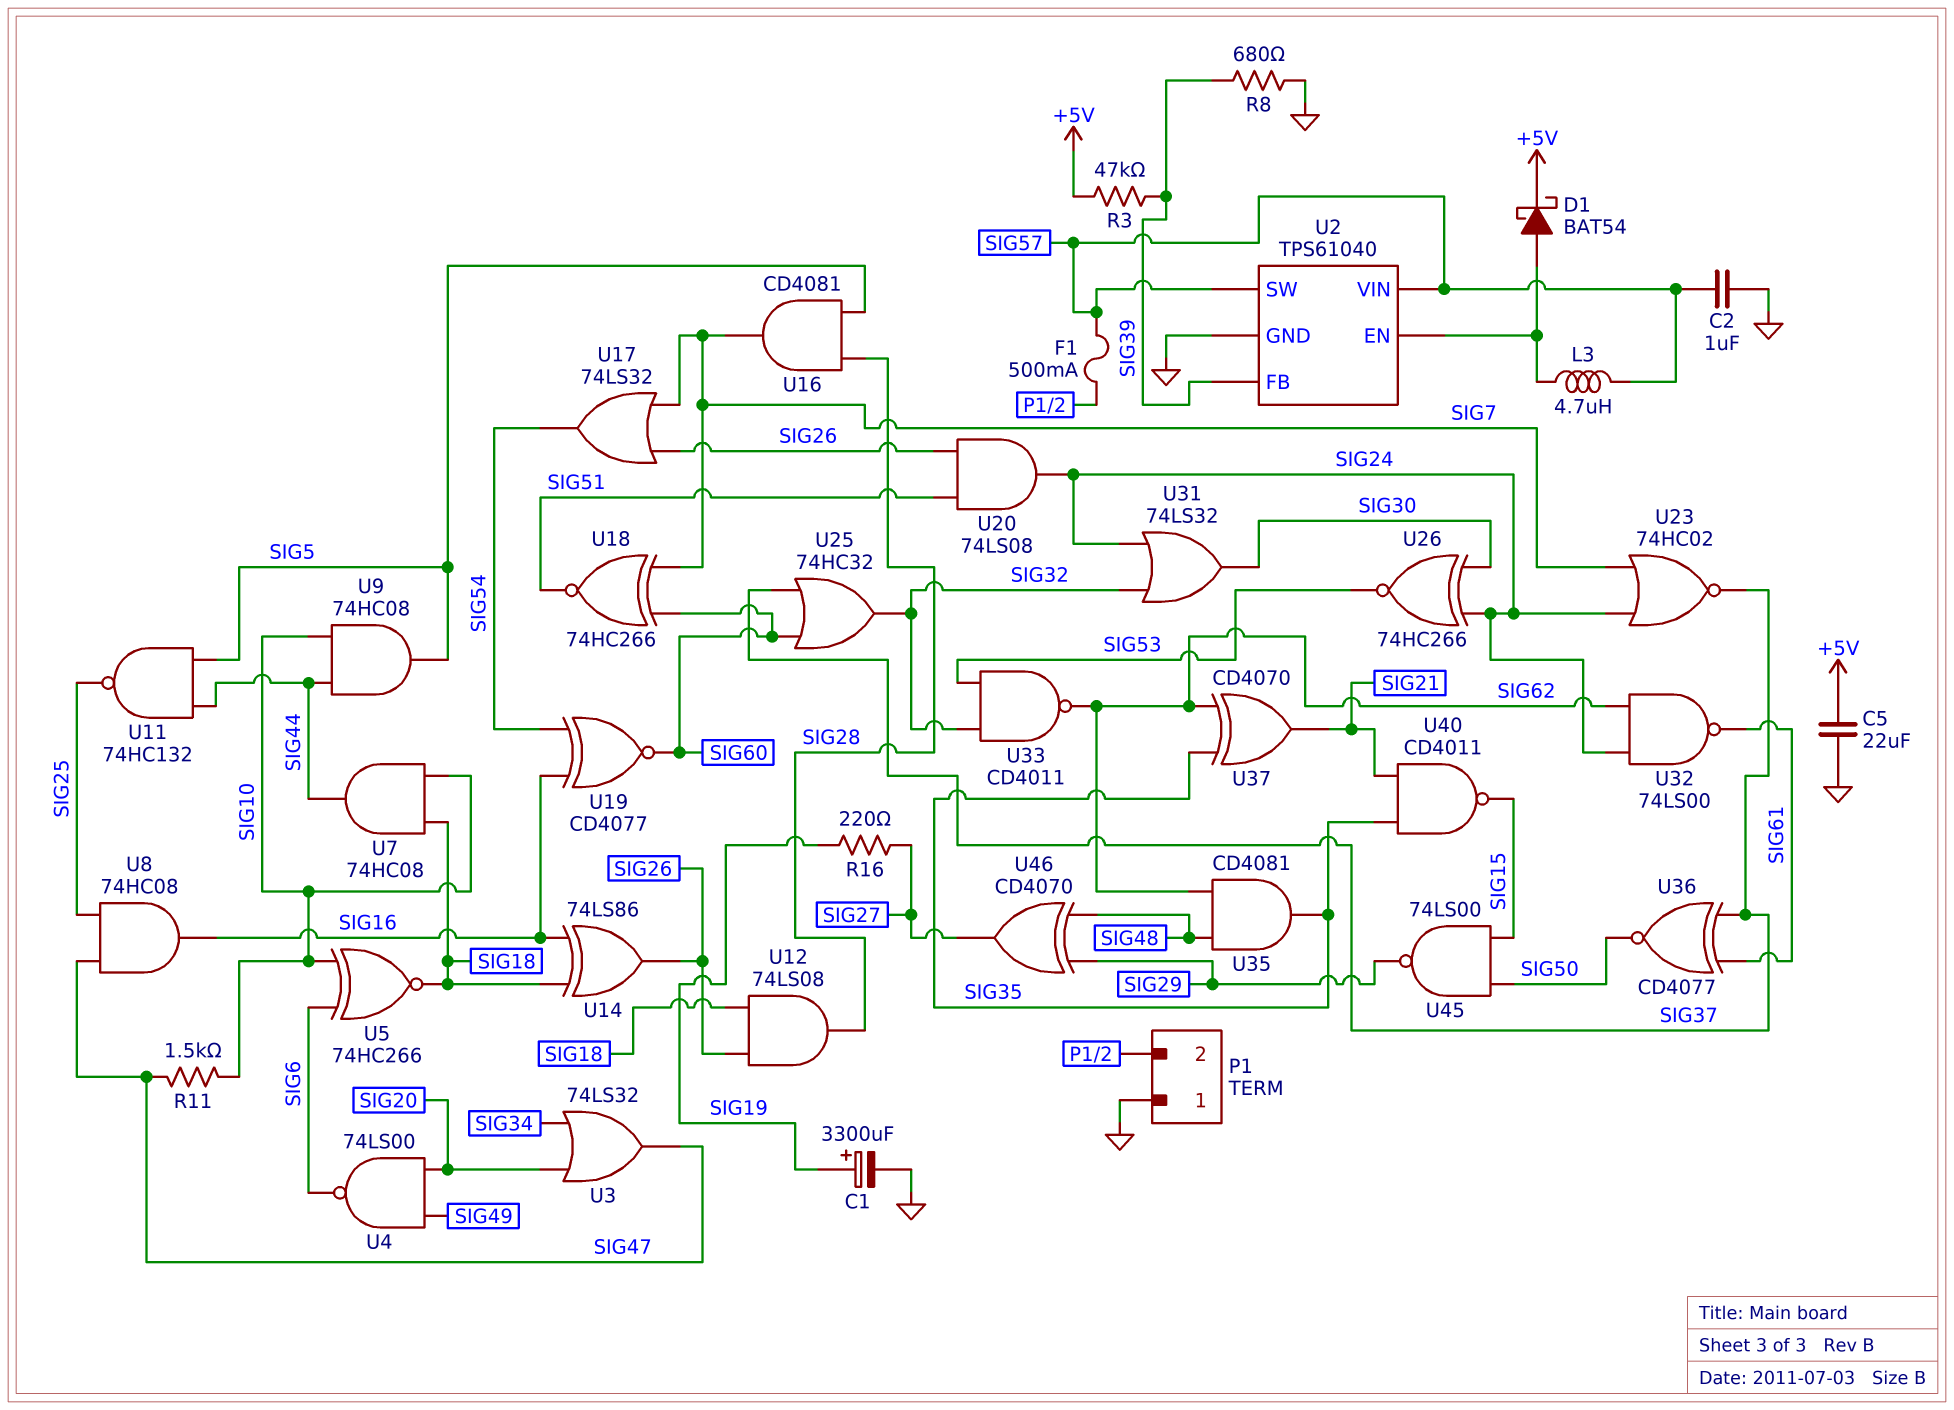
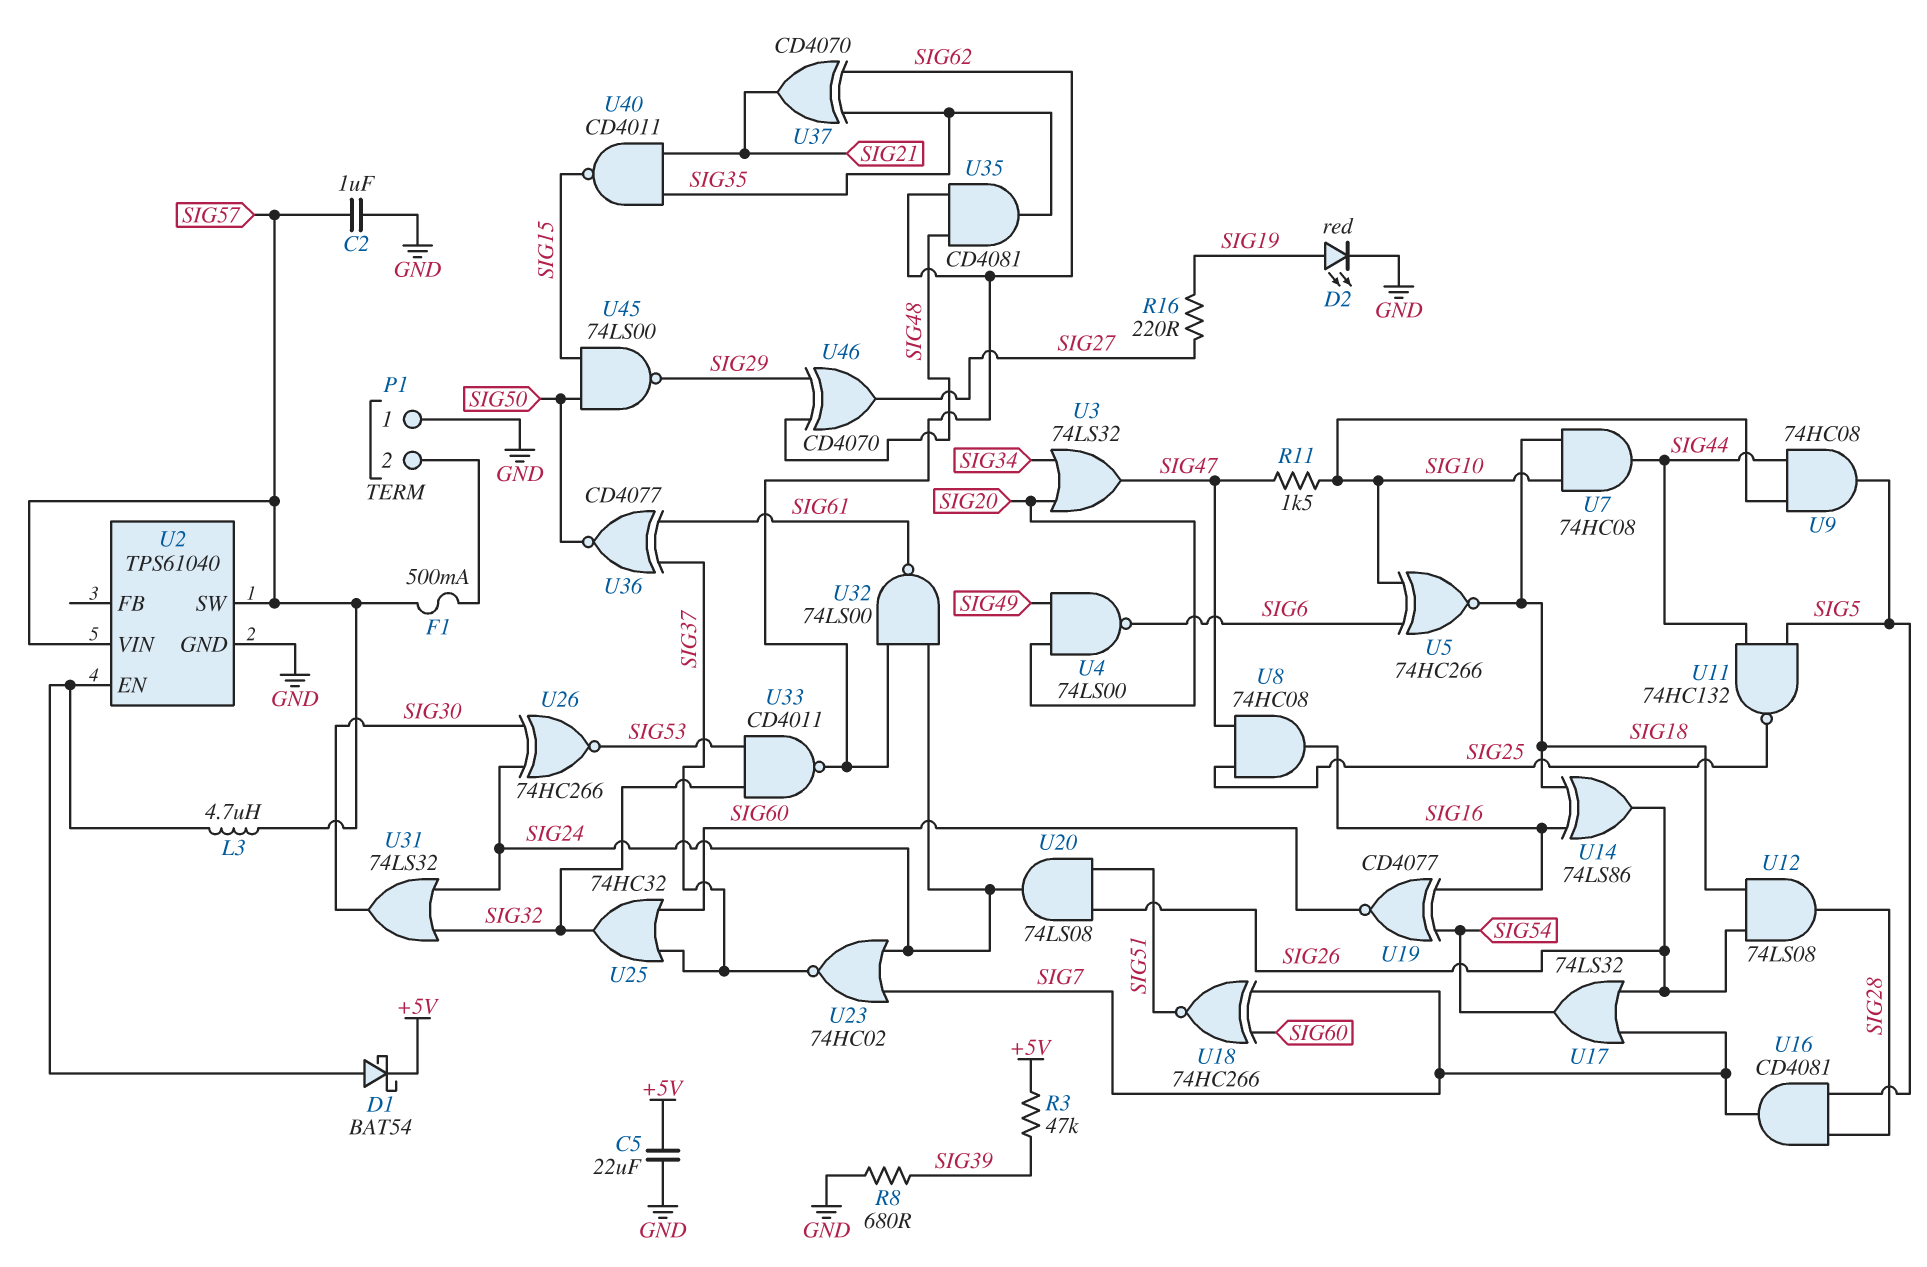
C1: 3300uF (plus SIG19, minus GND) -> none
D2: none -> LED red (A SIG19, K GND)
U2 pin FB: SIG39 -> none

